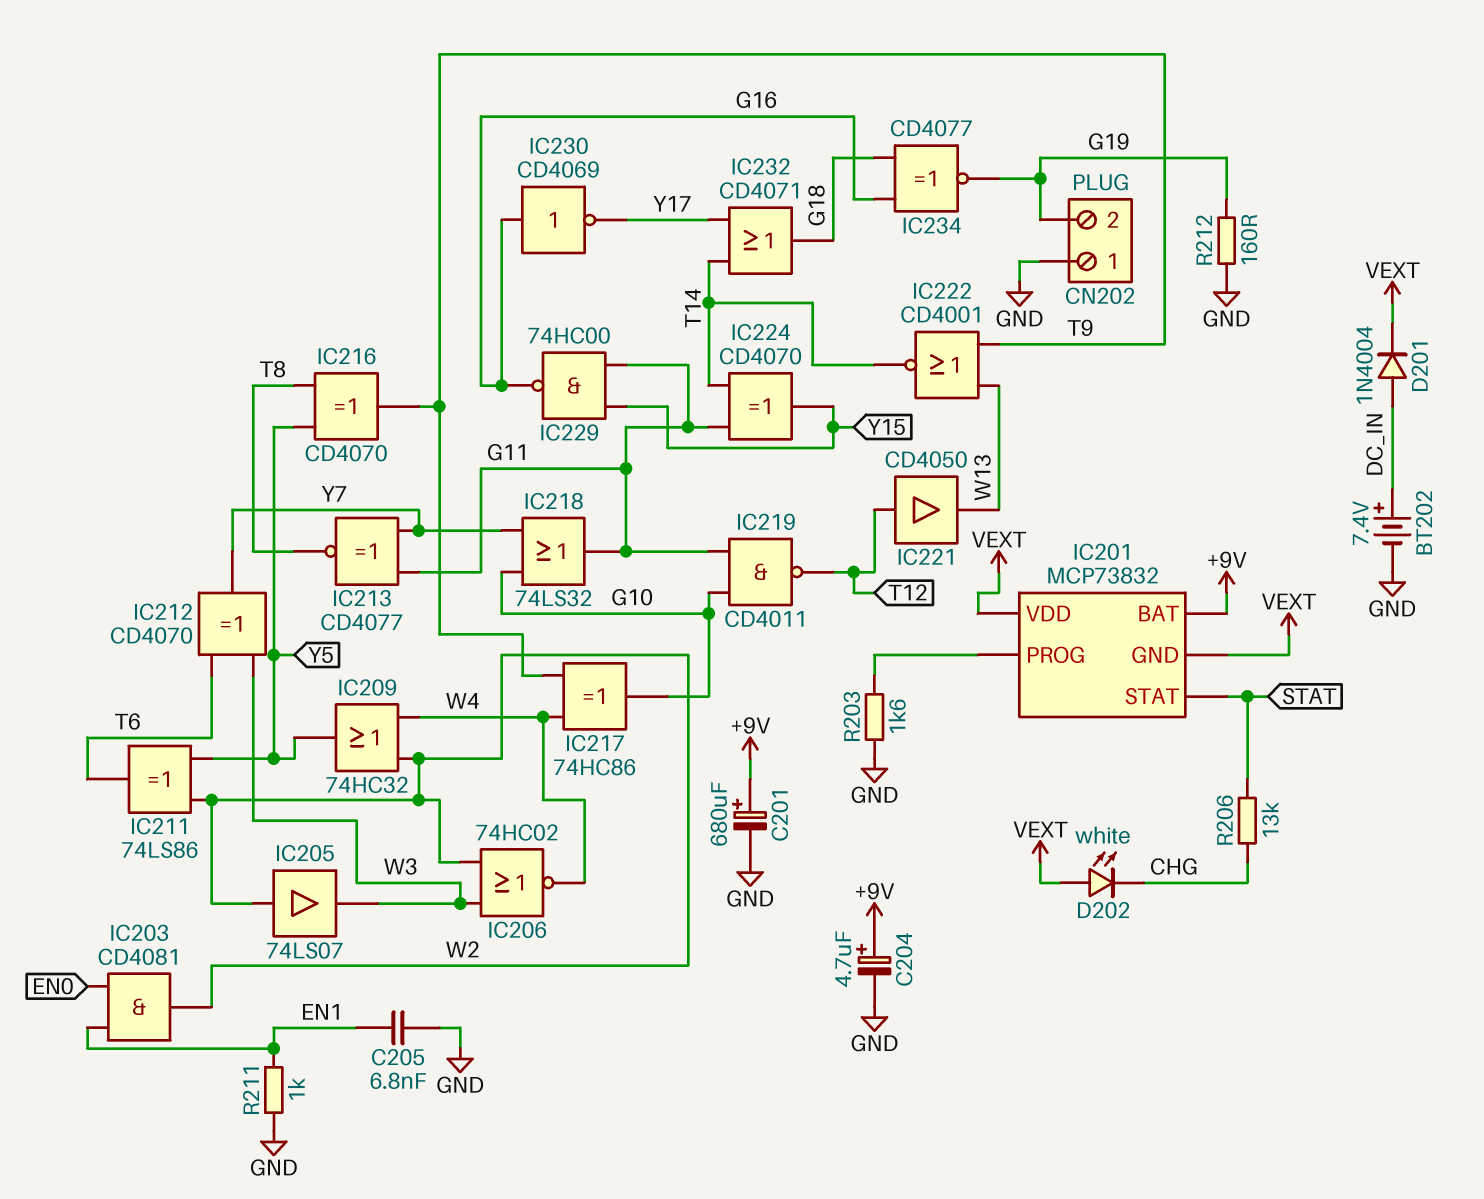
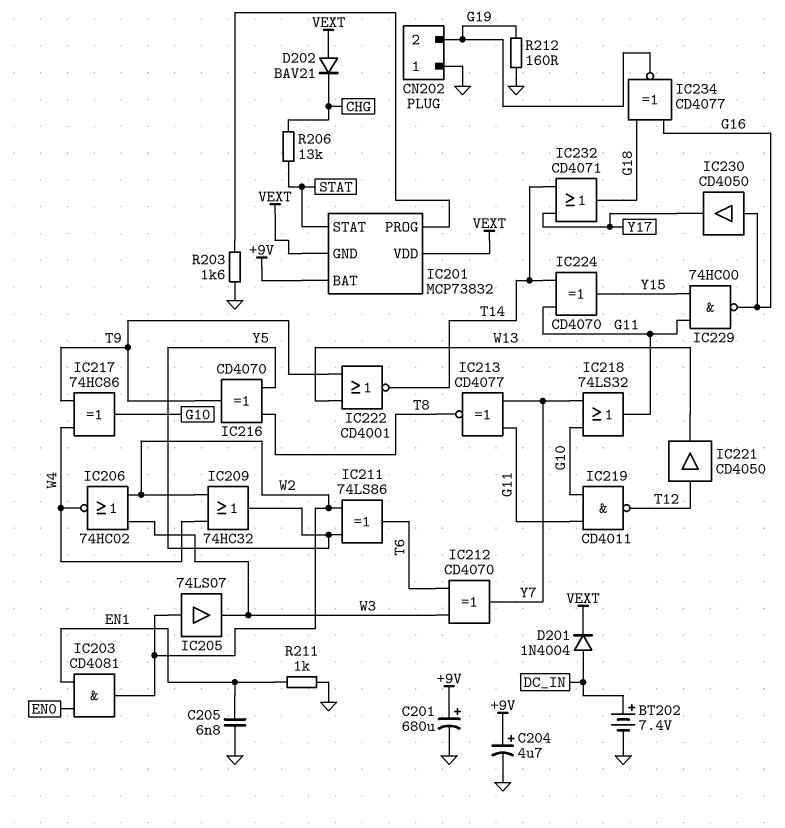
D202: LED white (A VEXT, K CHG) -> diode BAV21 (A VEXT, K CHG)
IC230: NOT CD4069 (in G16, out Y17) -> buffer CD4050 (in G16, out Y17)

